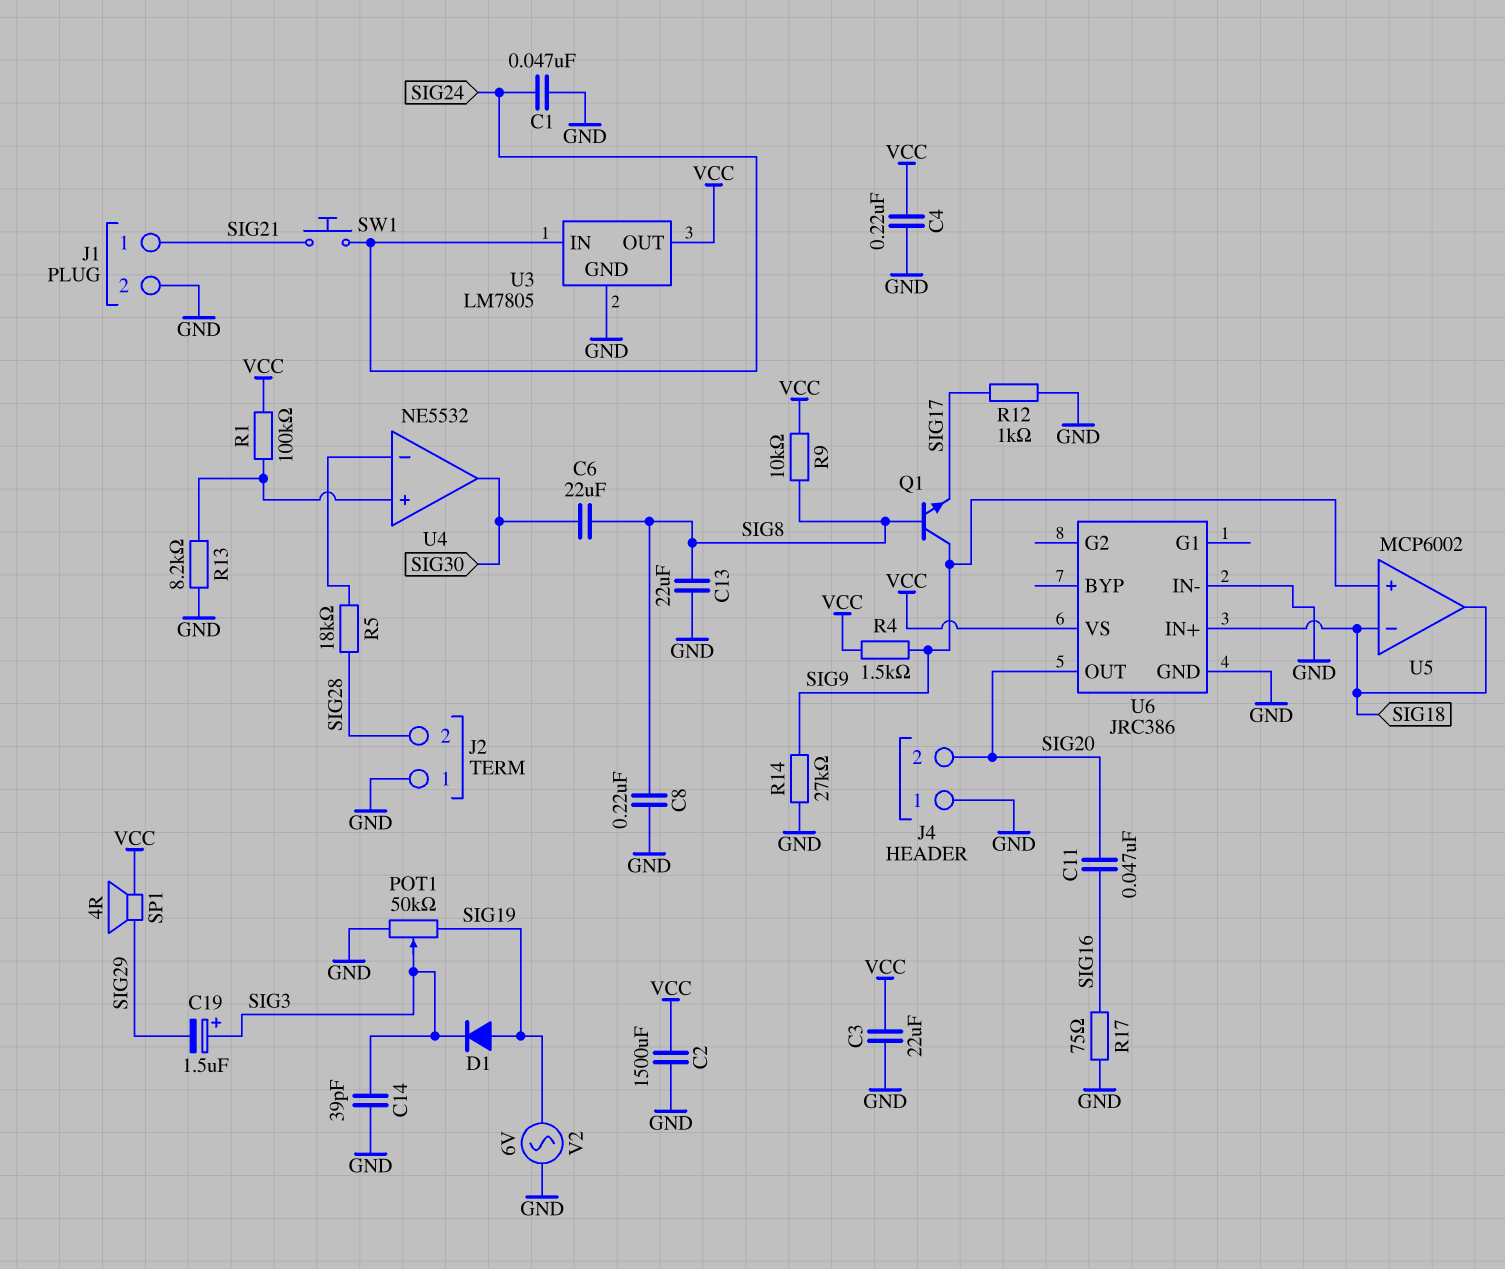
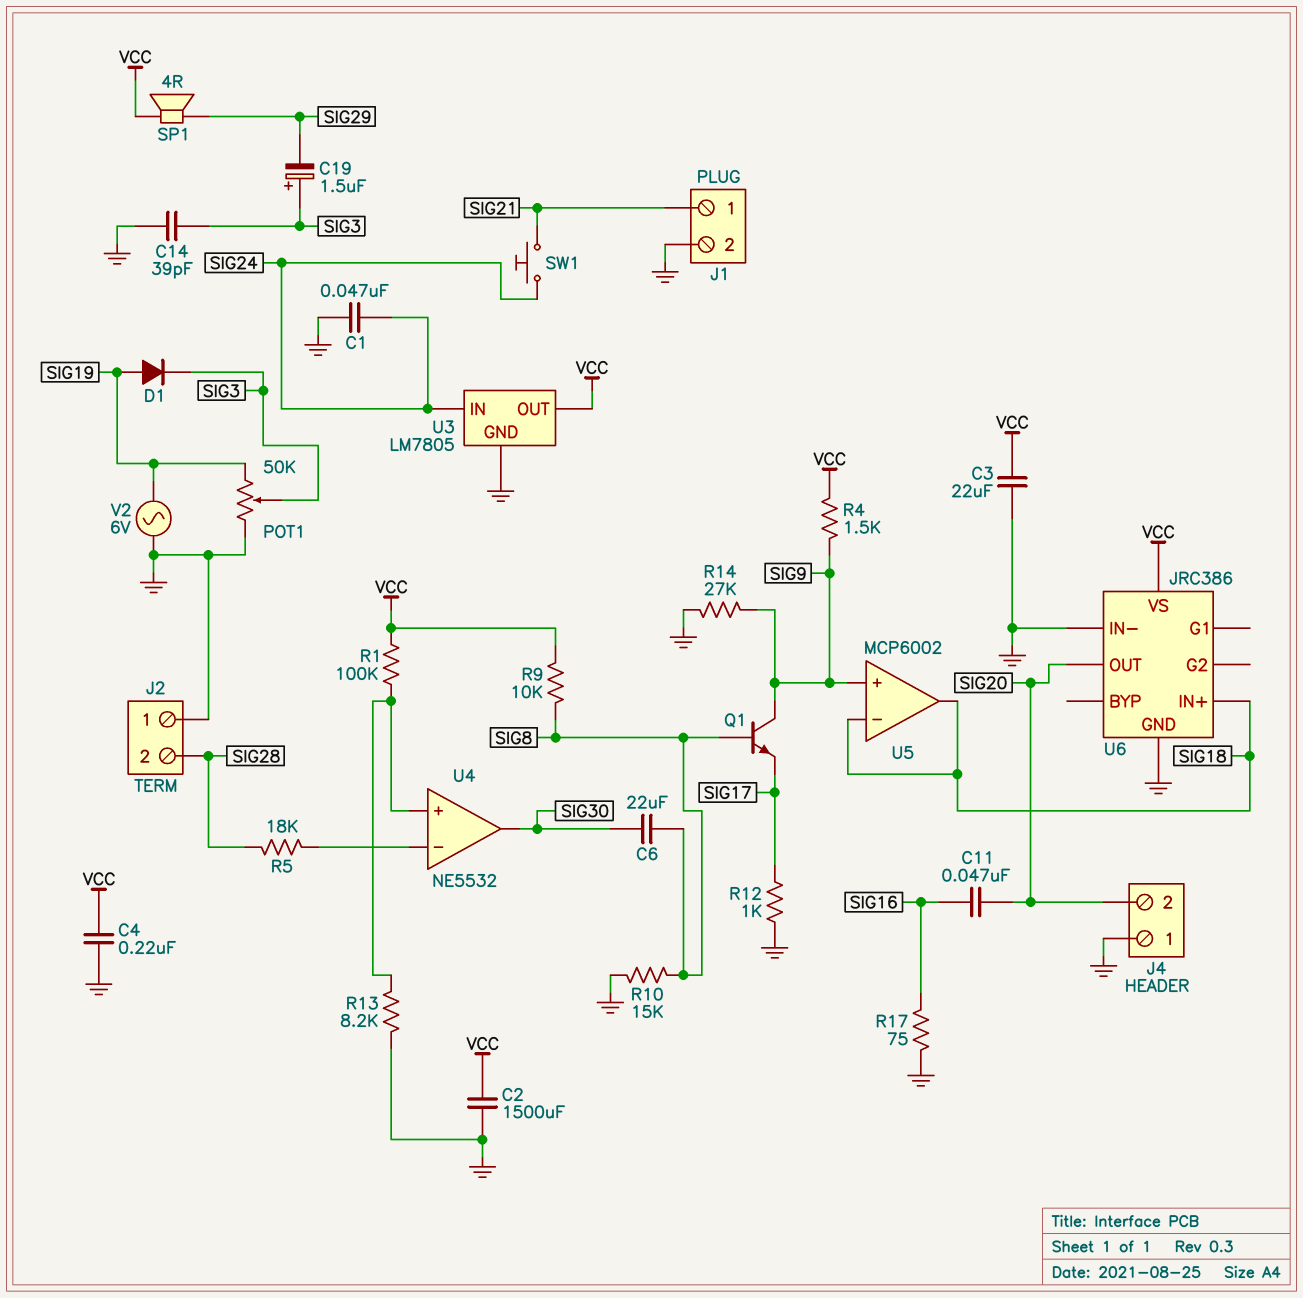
C8: 220nF (GND, SIG8) -> none
C13: 22uF (GND, SIG8) -> none
R10: none -> 15k (GND, SIG8)

